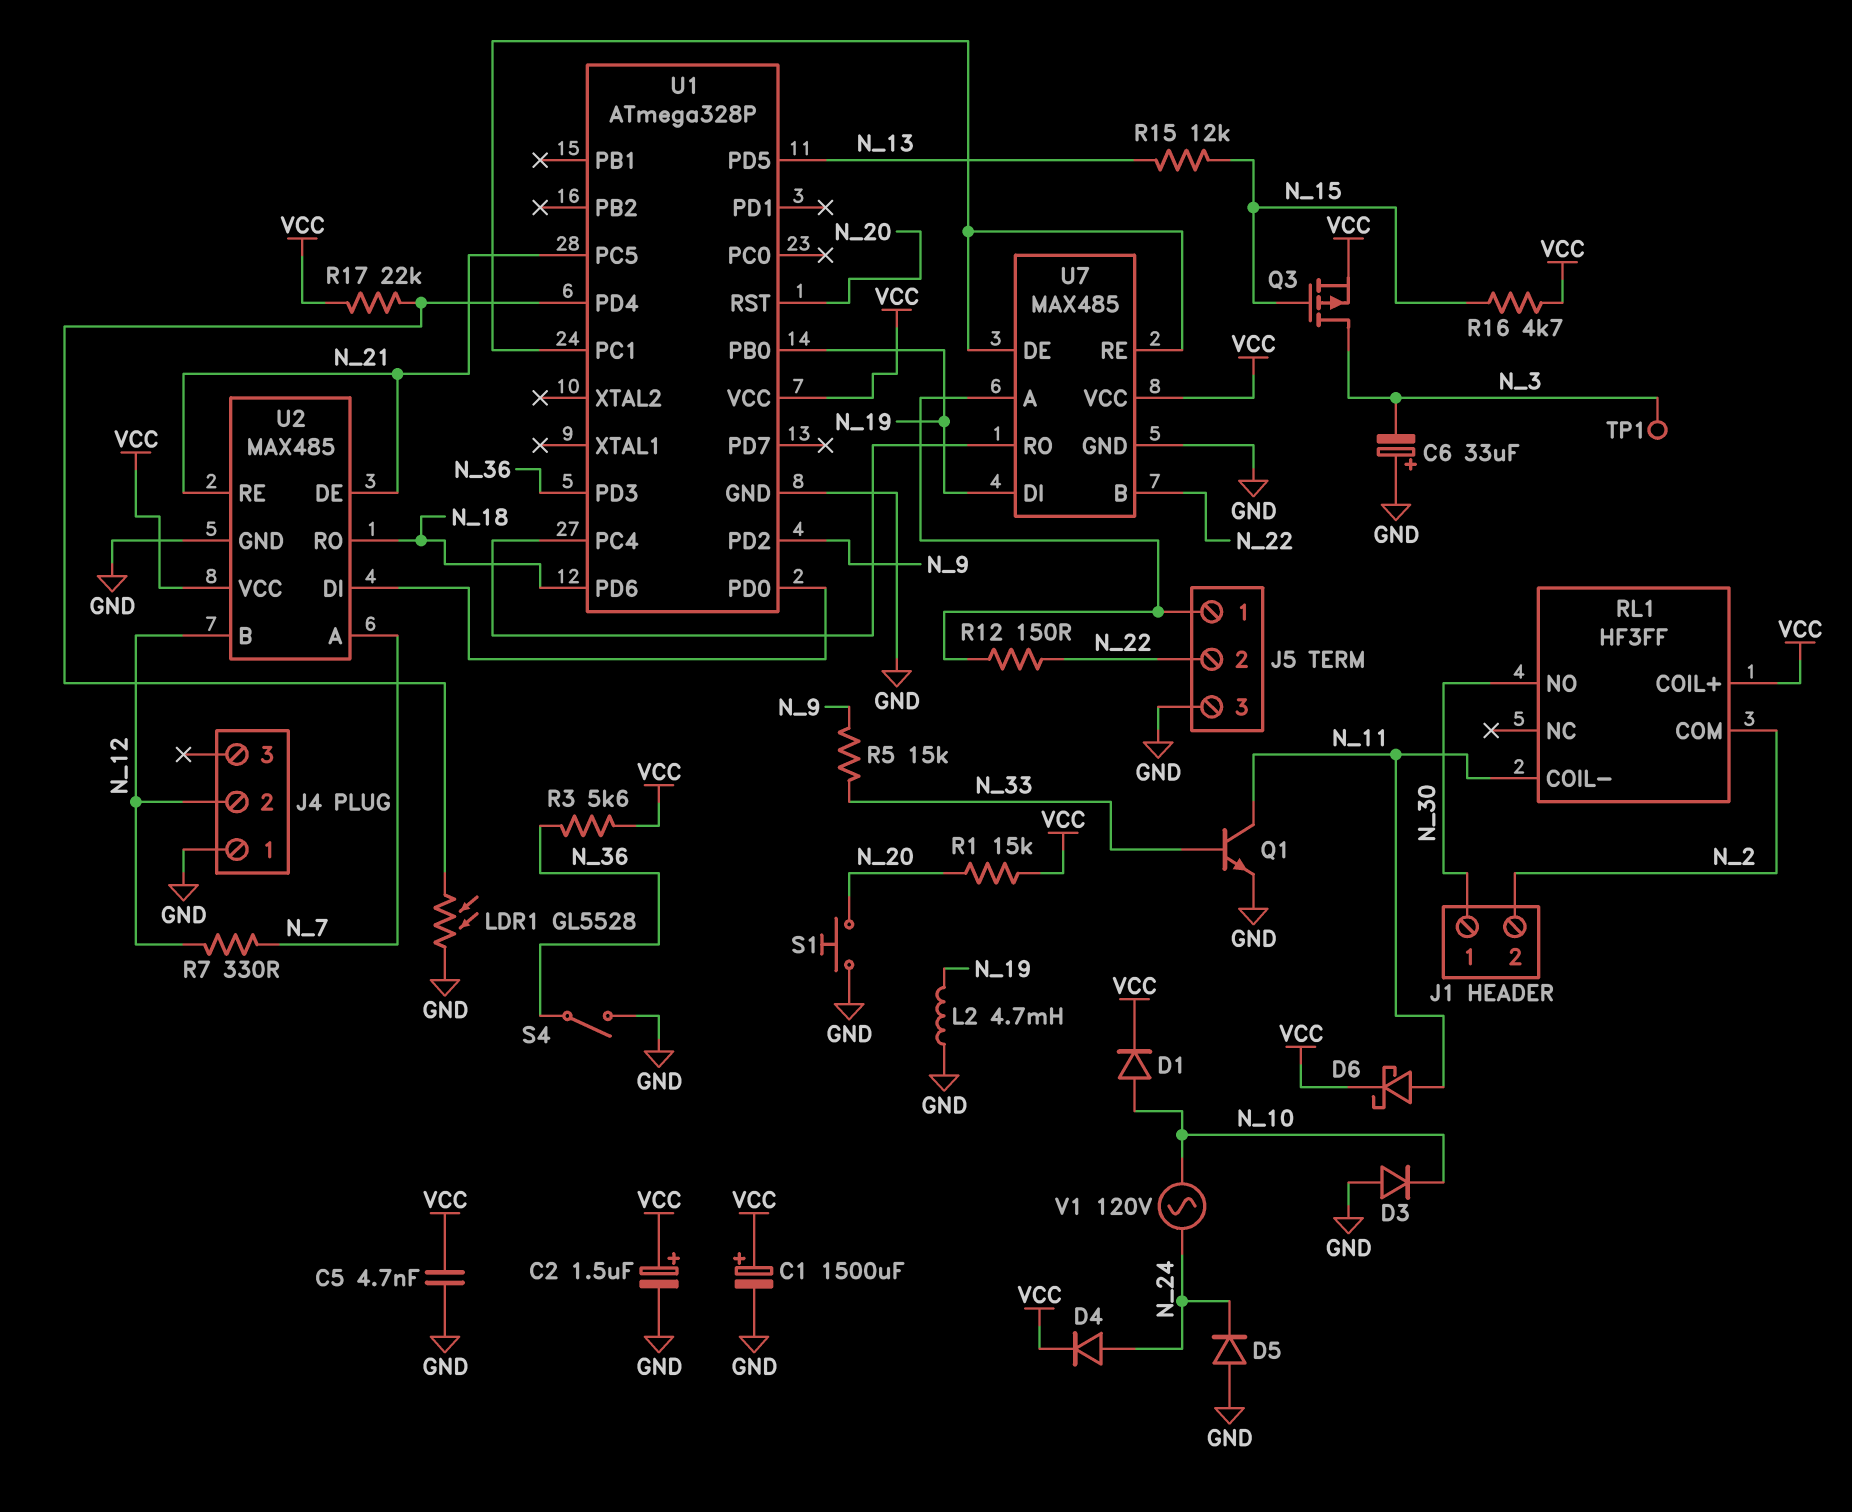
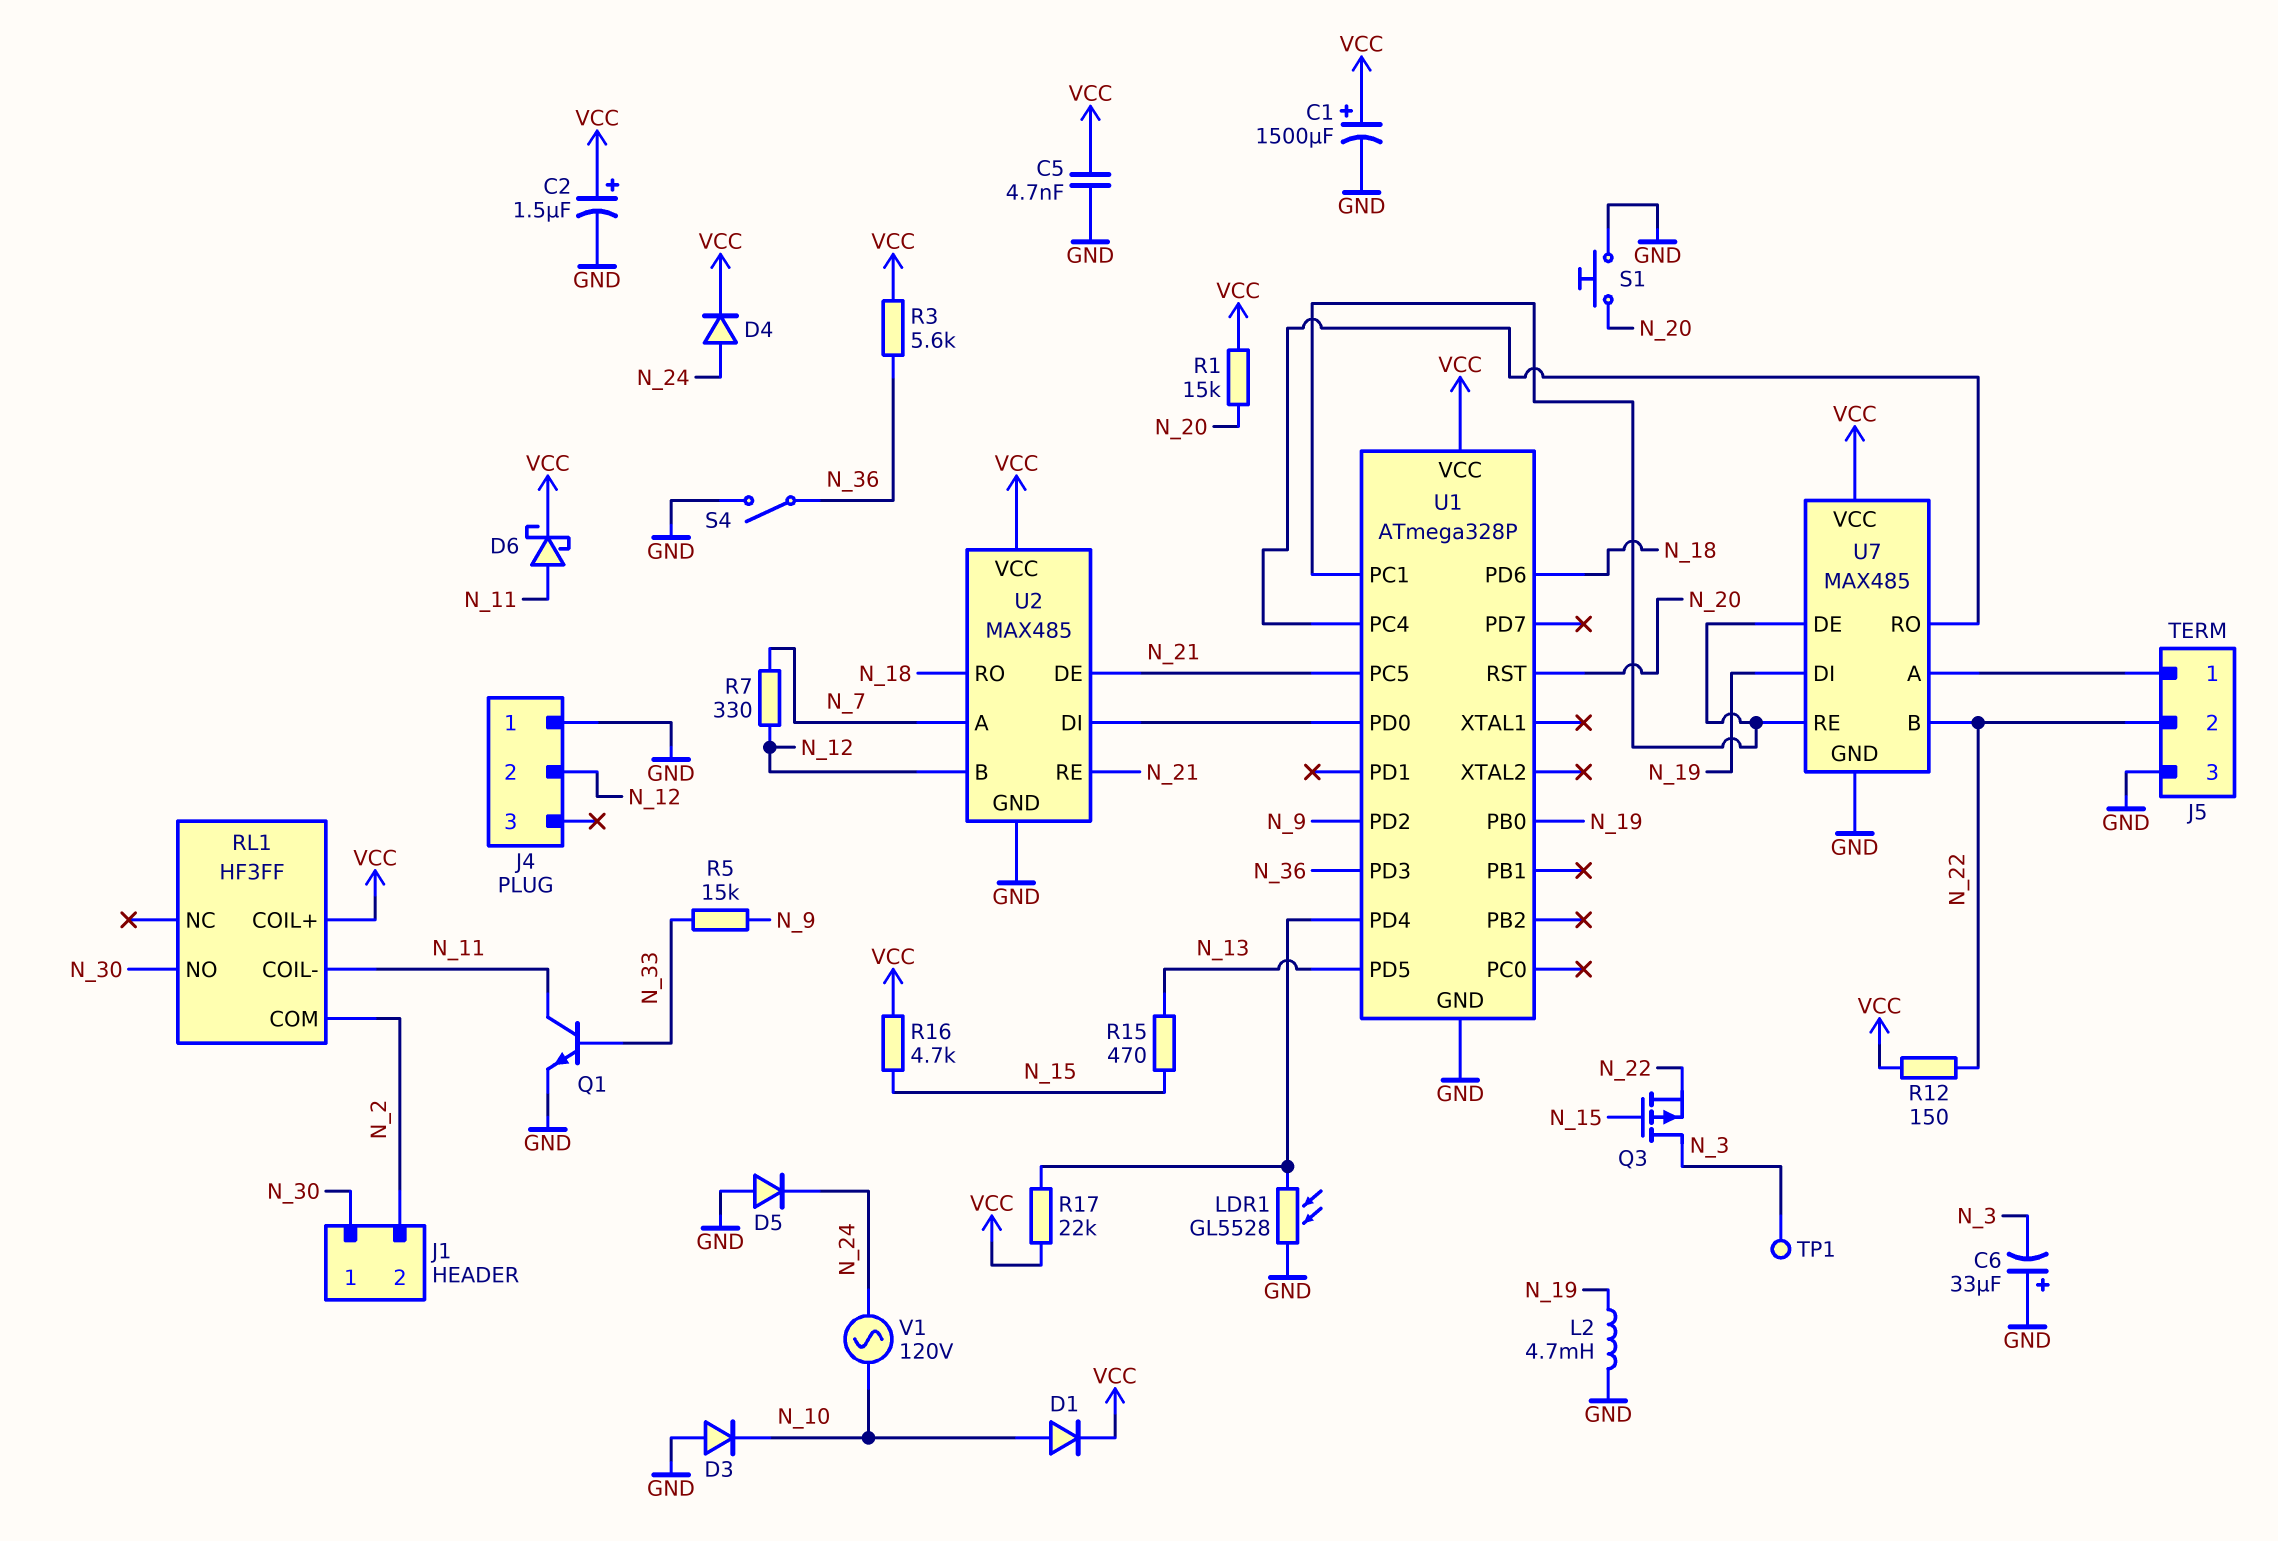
Q3: PMOS (G N_15, D N_3, S VCC) -> PMOS (G N_15, D N_3, S N_22)
R12: 150 (J5/1, N_22) -> 150 (N_22, VCC)
R15: 12k (N_13, N_15) -> 470 (N_13, N_15)

